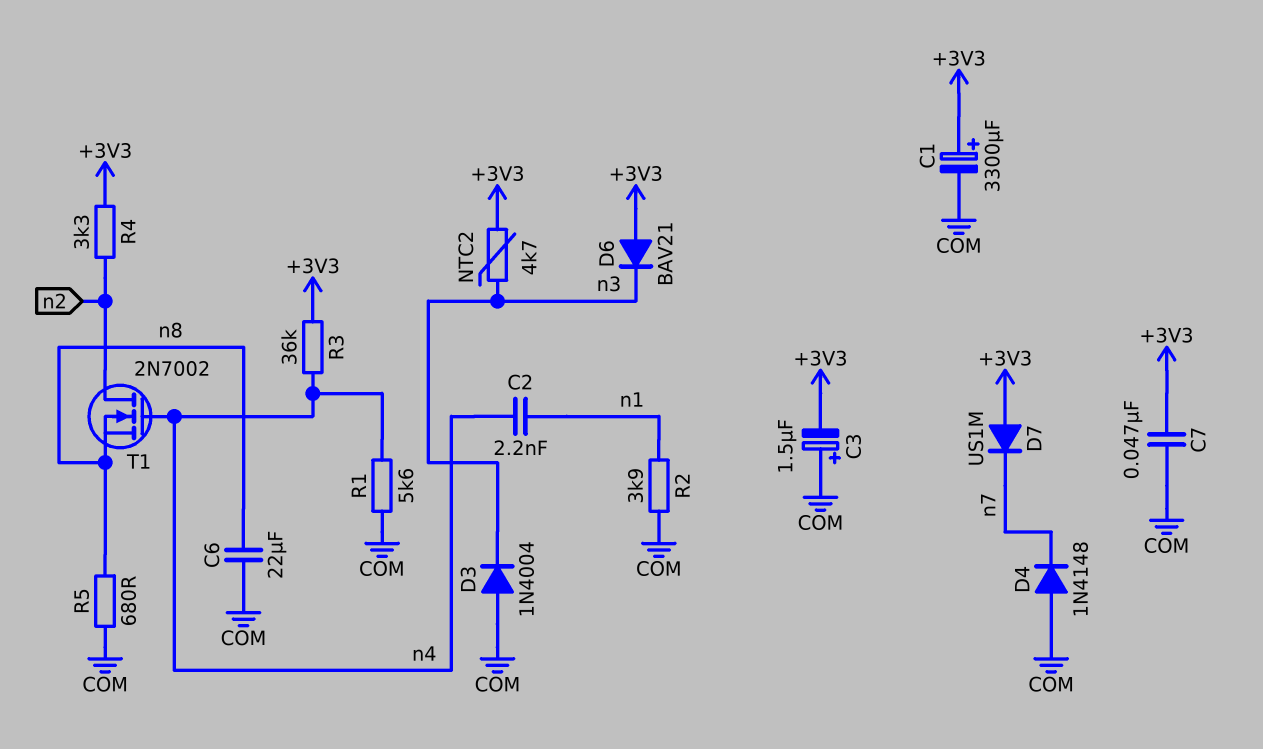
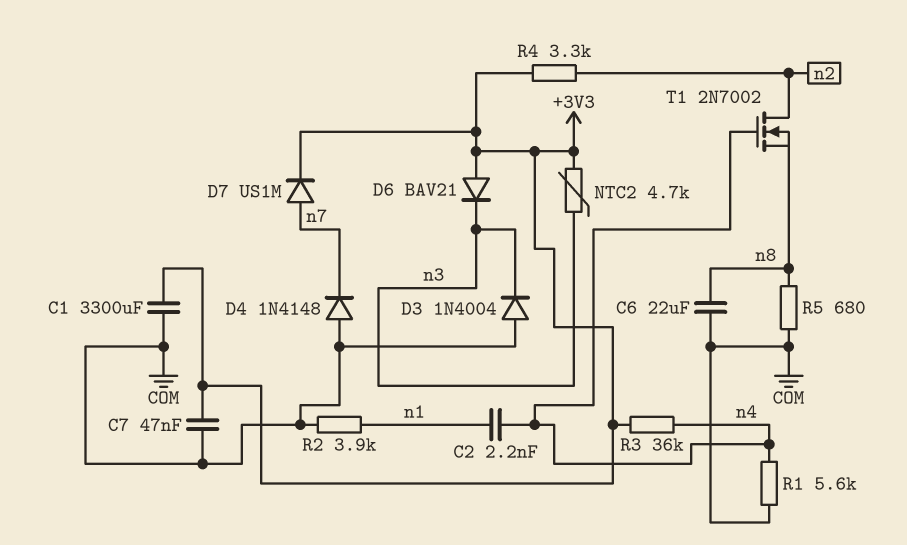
C1: 3300uF (plus +3V3, minus COM) -> 3300uF (+3V3, COM)
C3: 1.5uF (plus COM, minus +3V3) -> none
D7: diode US1M (A +3V3, K n7) -> diode US1M (A n7, K +3V3)

